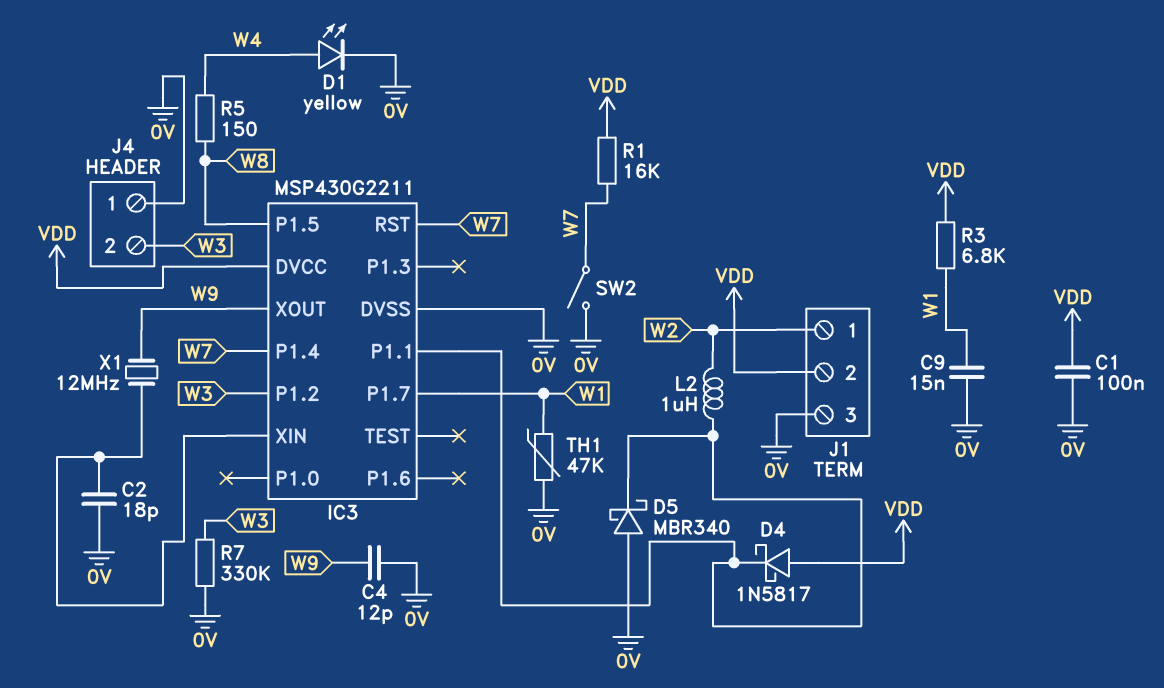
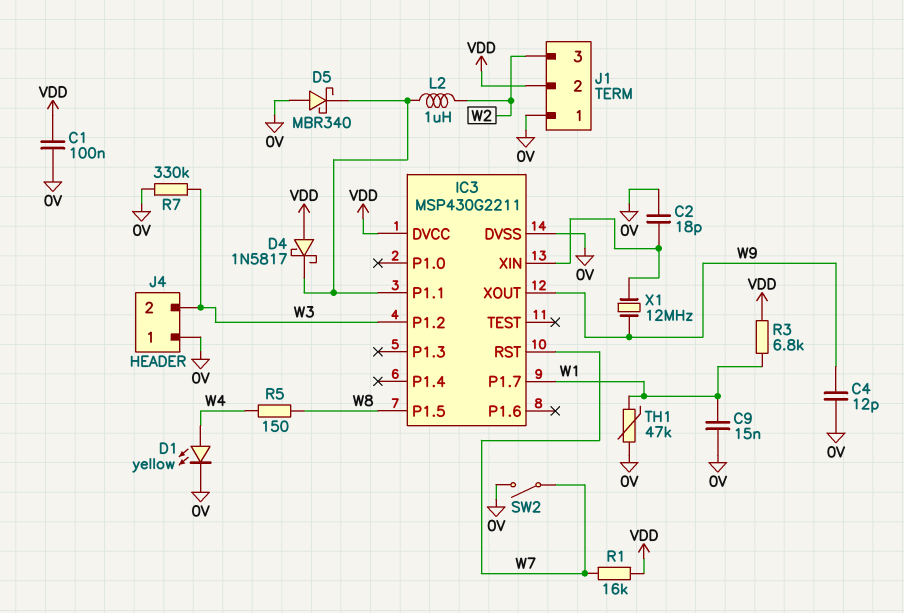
IC3 pin P1.4: W7 -> none
J1 pin 1: W2 -> 0V
J1 pin 3: 0V -> W2

